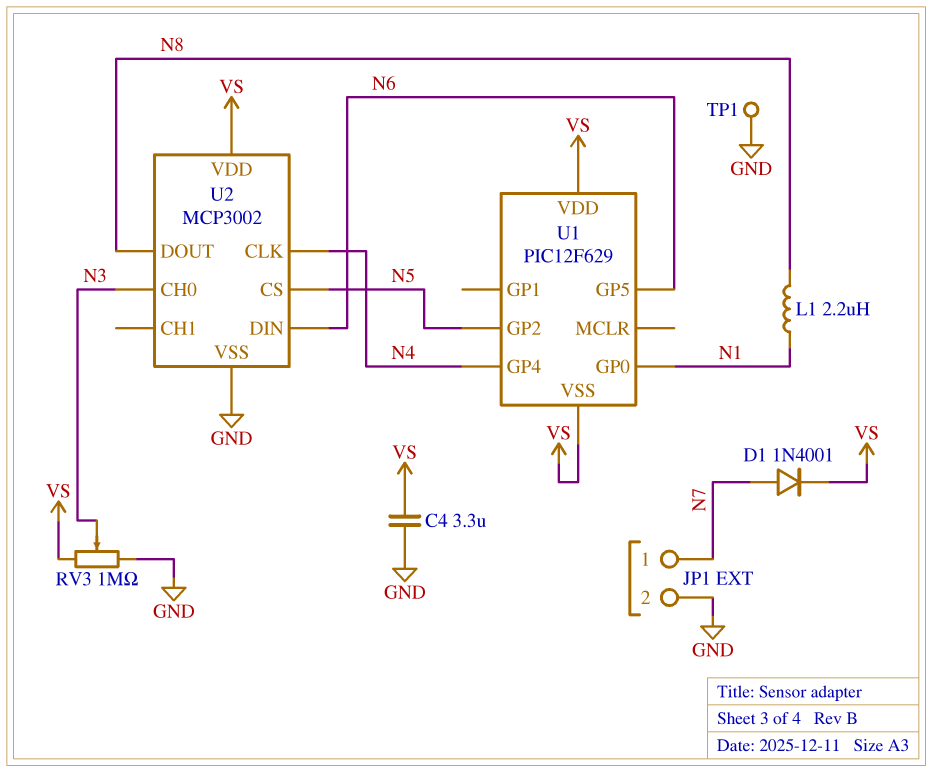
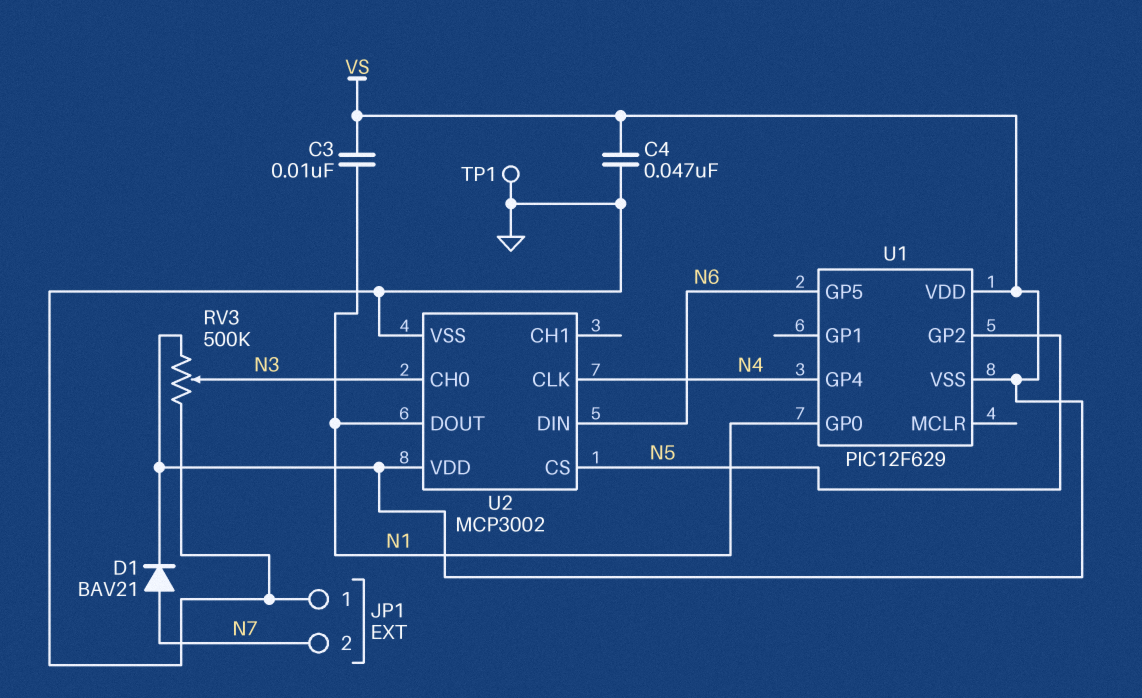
C3: none -> 10nF (N1, VS)
C4: 3.3uF (GND, VS) -> 47nF (GND, VS)
D1: diode 1N4001 (A N7, K VS) -> diode BAV21 (A N7, K VS)
JP1 pin 1: N7 -> GND
JP1 pin 2: GND -> N7
L1: 2.2uH (N1, N8) -> none
RV3: 1M (GND, VS, wiper N3) -> 500k (GND, VS, wiper N3)
U2 pin DOUT: N8 -> N1

